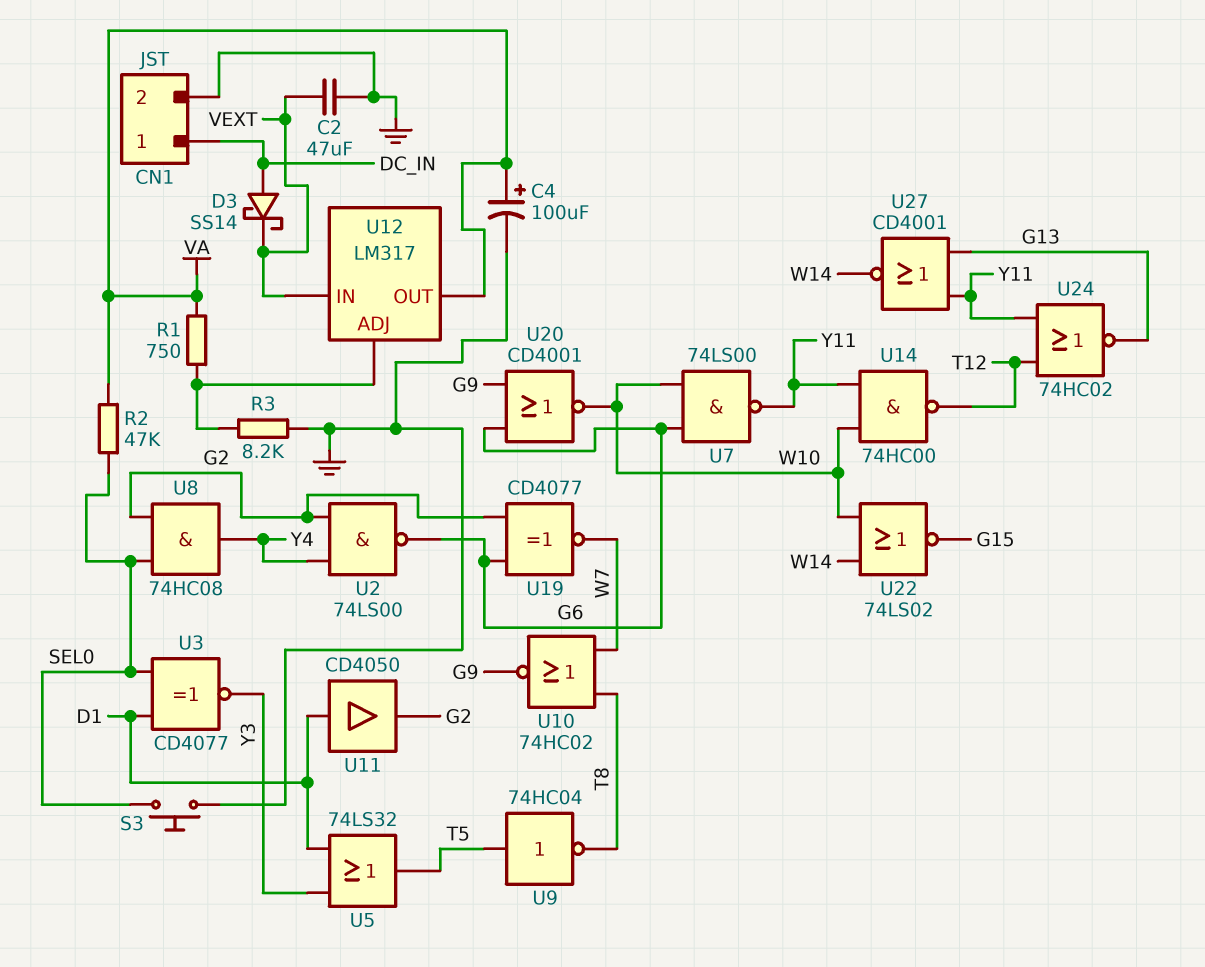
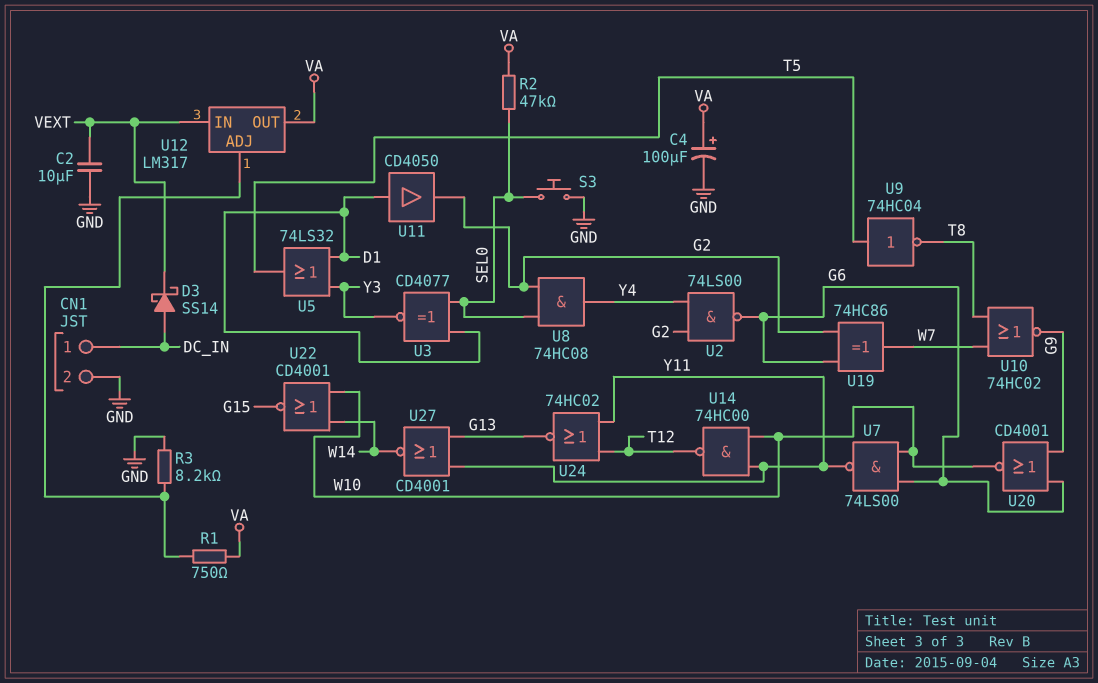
C2: 47uF (GND, VEXT) -> 10uF (GND, VEXT)
U19: XNOR CD4077 (in G2, in G6, out W7) -> XOR 74HC86 (in G2, in G6, out W7)
U22: NOR 74LS02 (in W10, in W14, out G15) -> NOR CD4001 (in W10, in W14, out G15)

